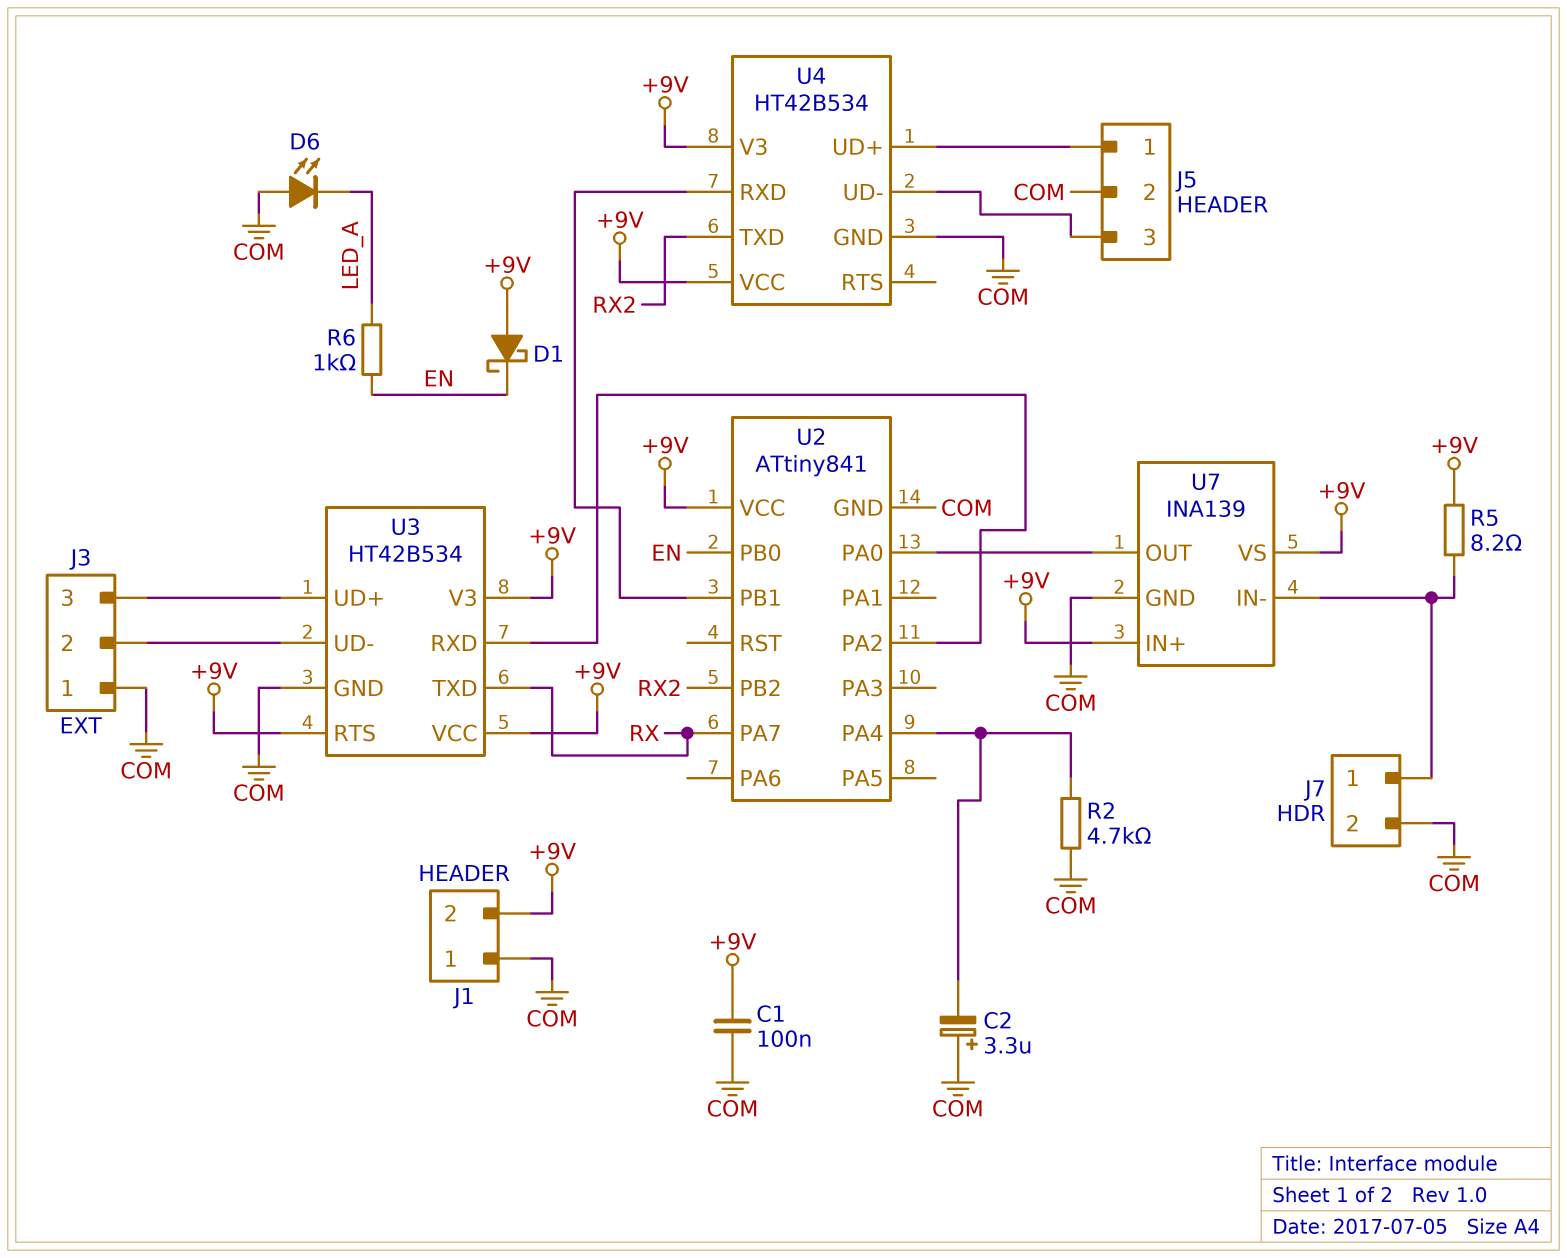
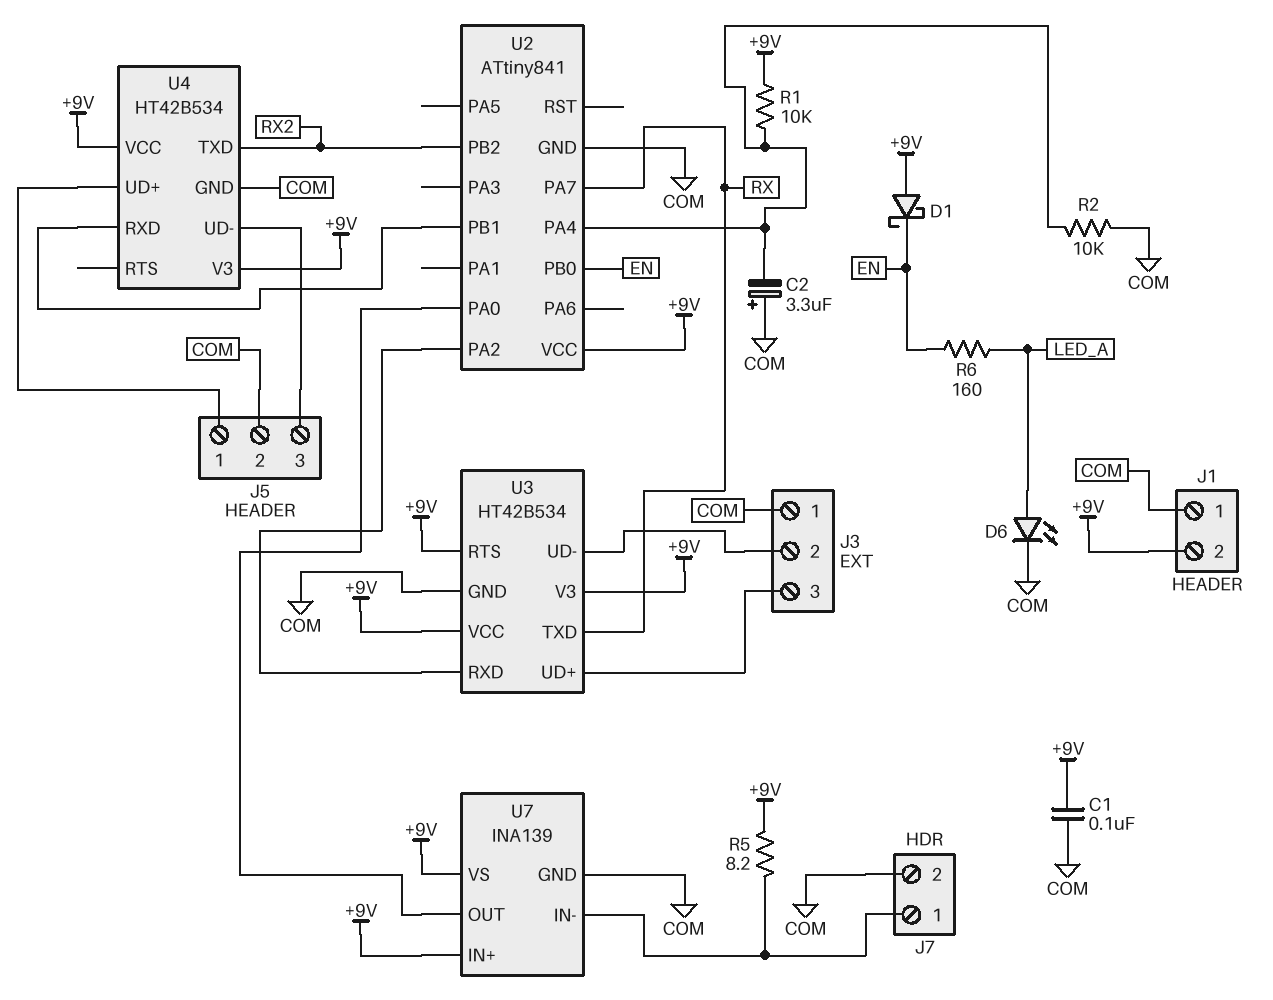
D6: LED (A COM, K LED_A) -> LED (A LED_A, K COM)
R1: none -> 10k (+9V, U2/PA4)
R2: 4.7k (COM, U2/PA4) -> 10k (COM, U2/PA4)
R6: 1k (EN, LED_A) -> 160 (EN, LED_A)

